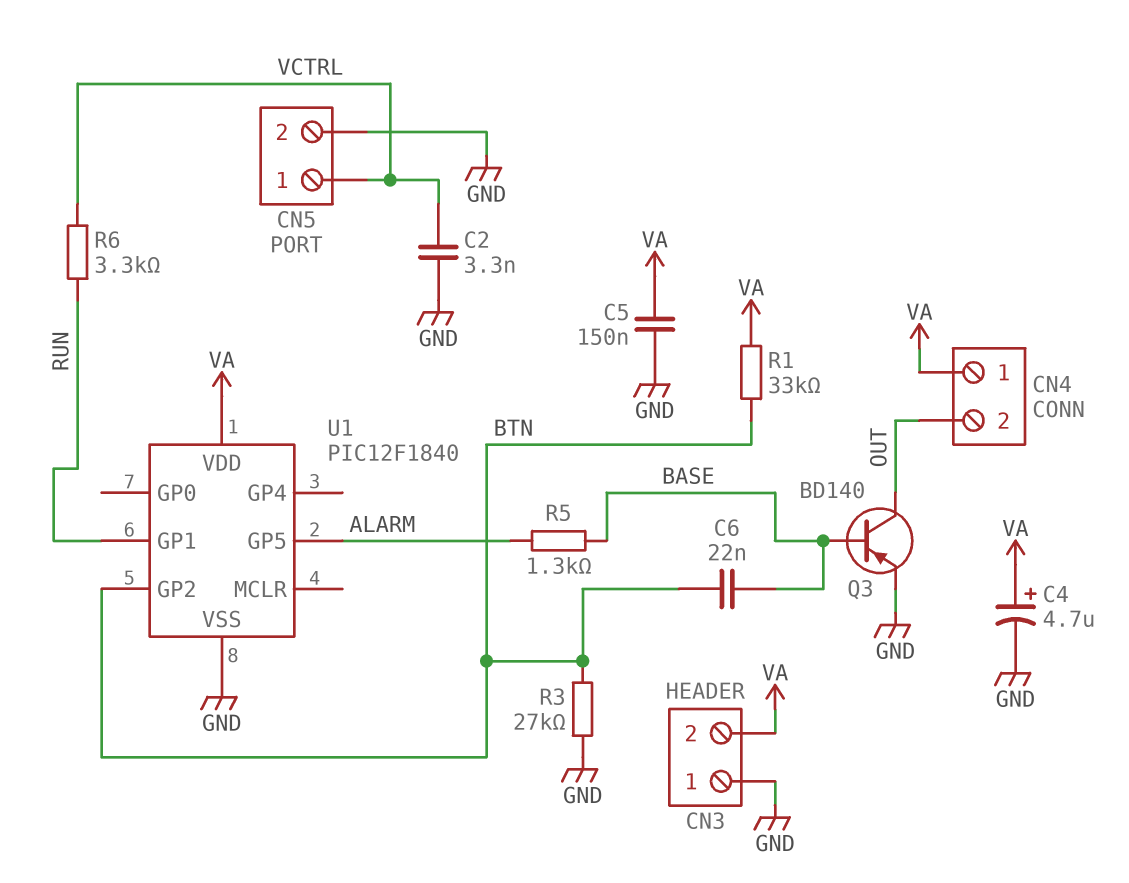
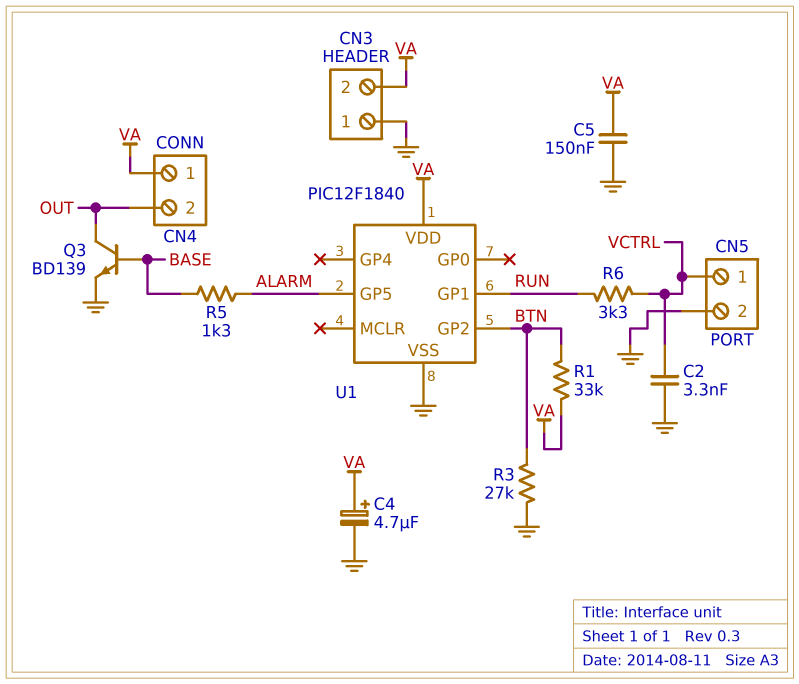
C6: 22nF (BASE, BTN) -> none
Q3: PNP BD140 (B BASE, C OUT, E GND) -> NPN BD139 (B BASE, C OUT, E GND)

